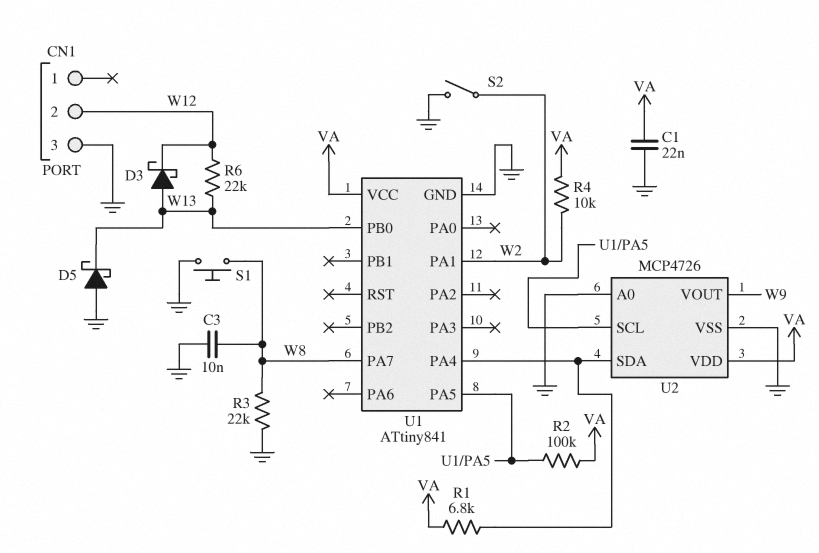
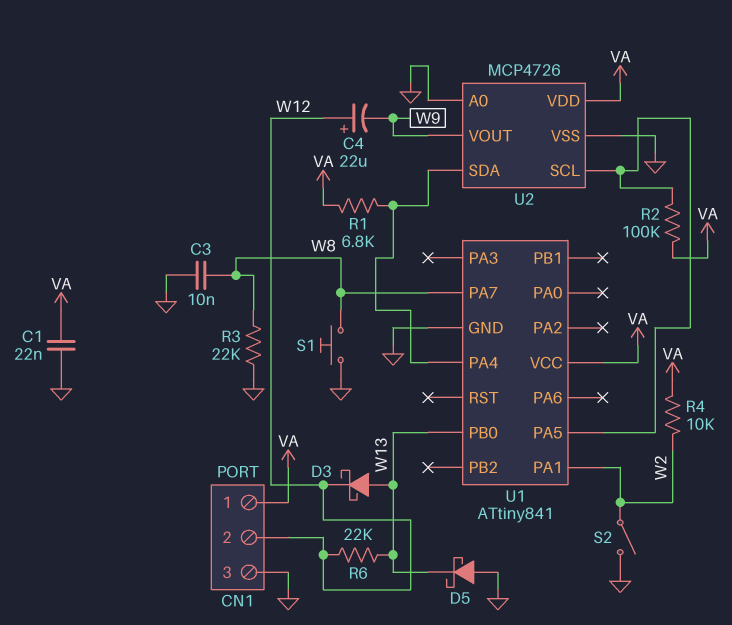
C4: none -> 22uF (plus W12, minus W9)
CN1 pin 1: none -> VA

